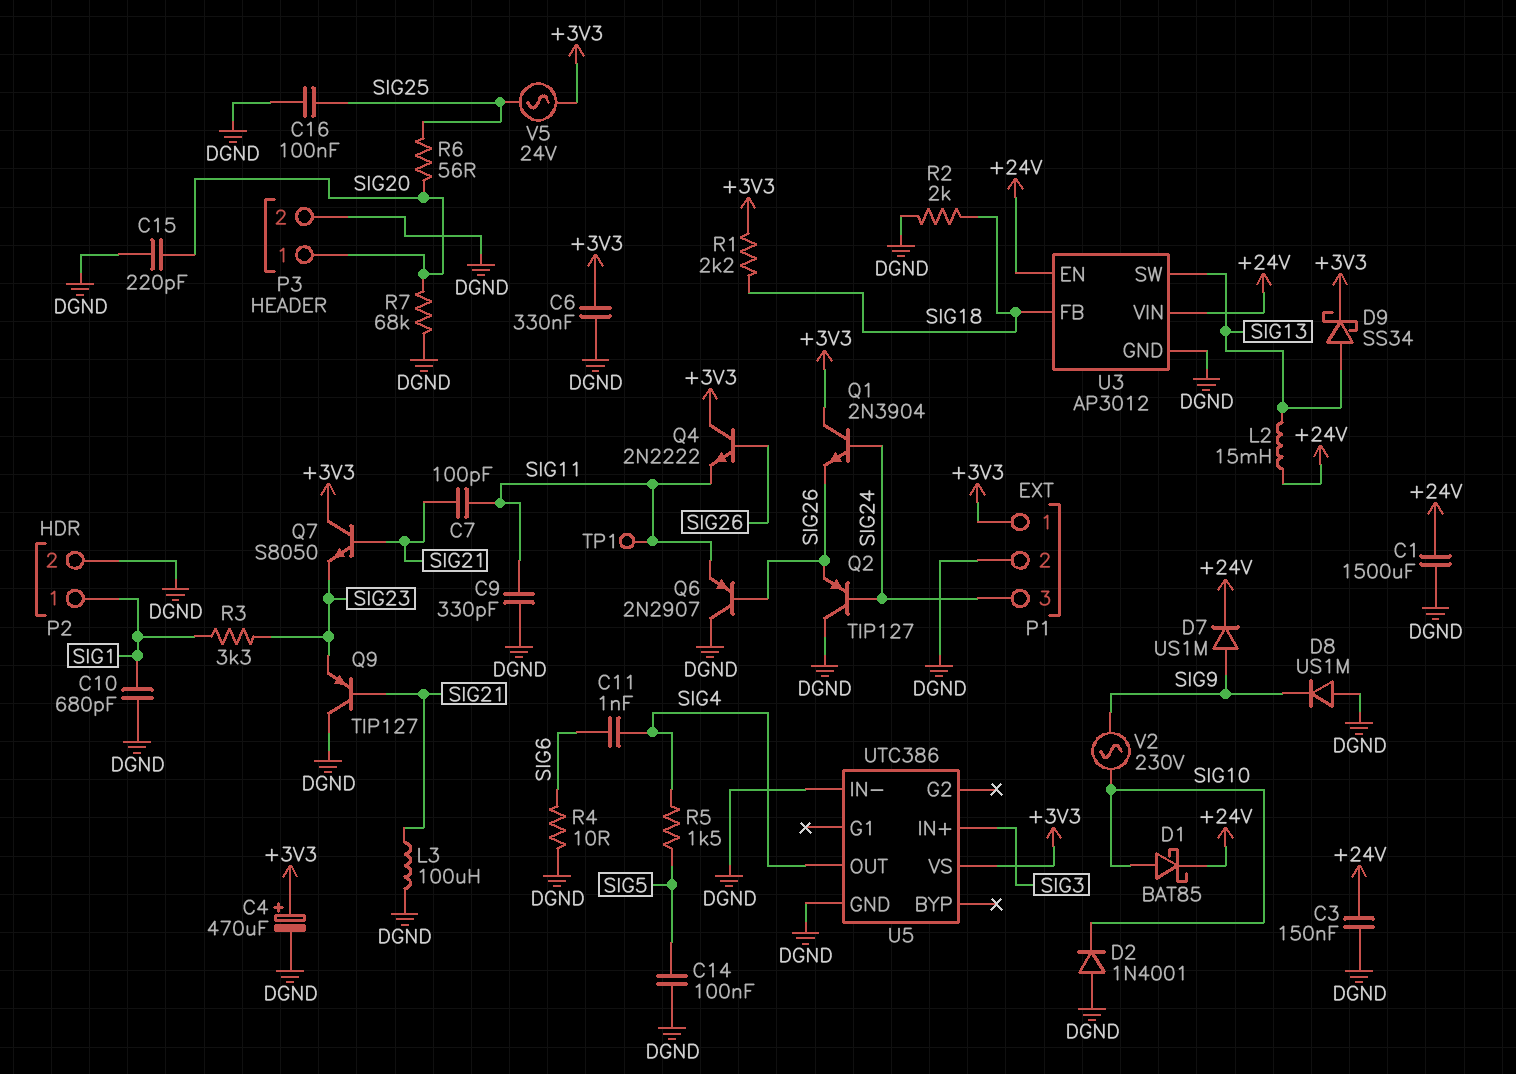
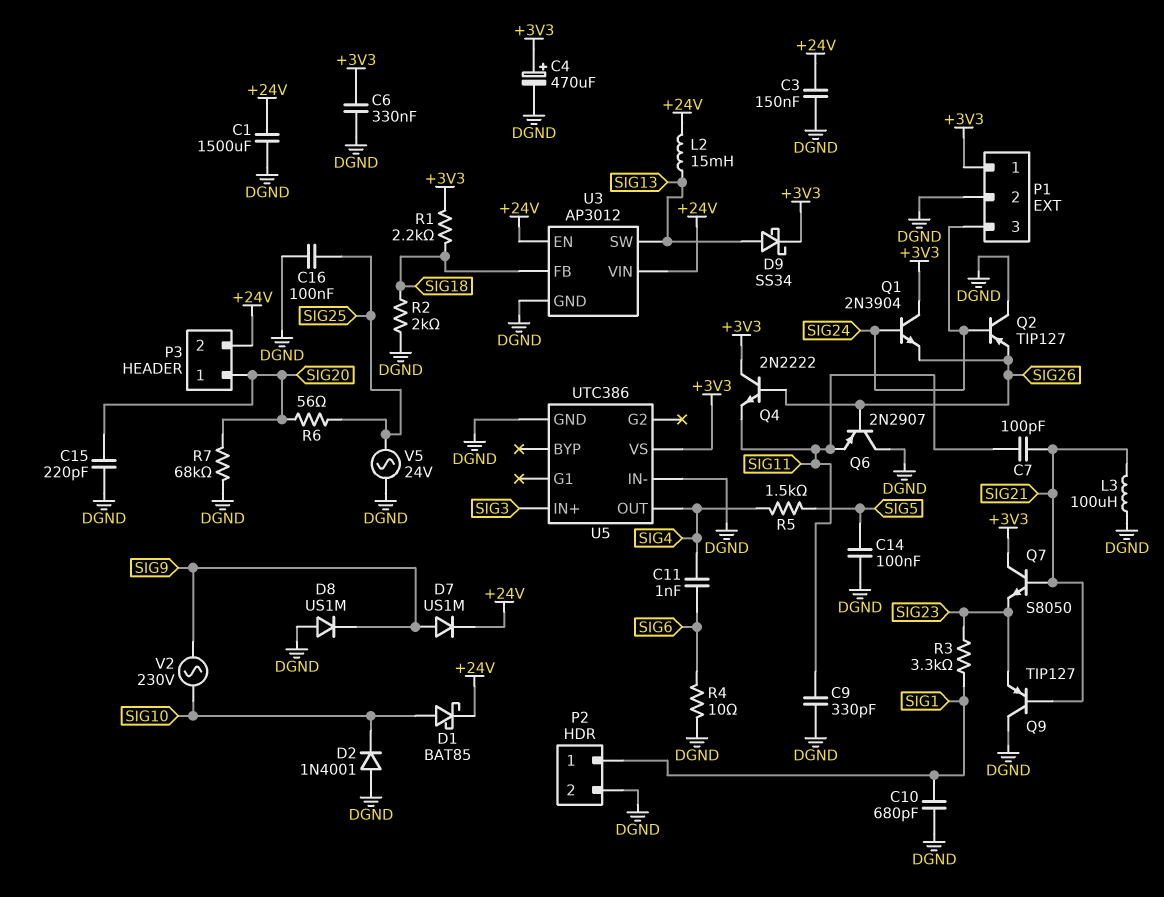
P3 pin 2: DGND -> +24V
TP1: test point (SIG11) -> none
V5: AC 24V (+3V3, SIG25) -> AC 24V (DGND, SIG25)

